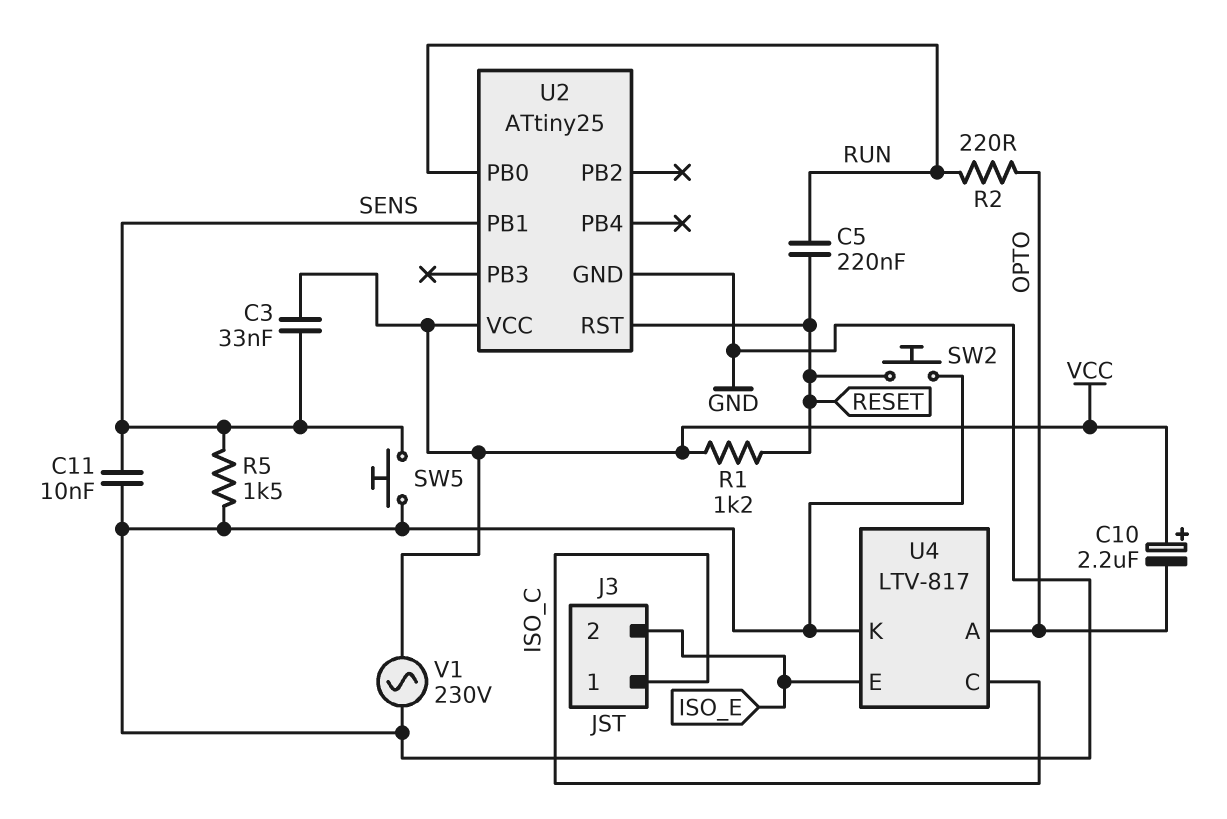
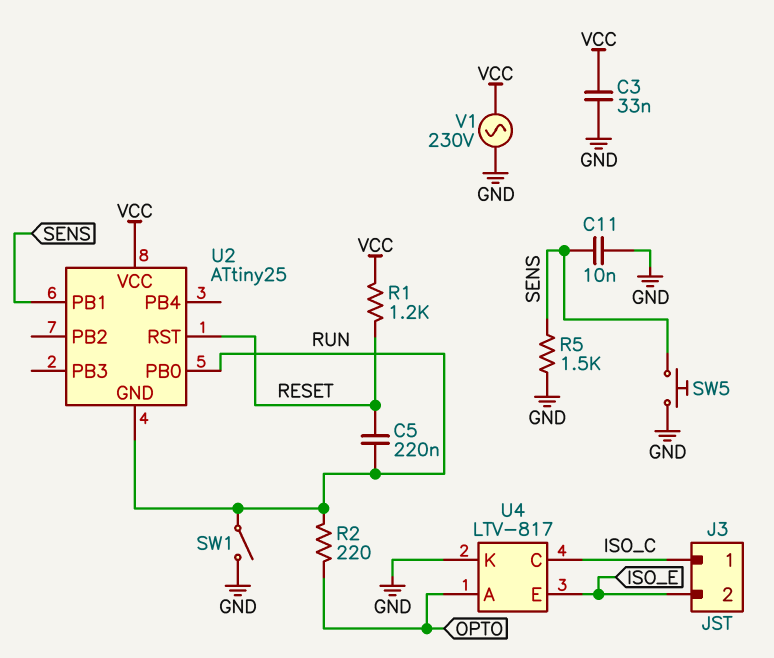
C3: 33nF (SENS, VCC) -> 33nF (GND, VCC)
C10: 2.2uF (plus VCC, minus OPTO) -> none
SW1: none -> switch (GND, RUN)
SW2: button (GND, RESET) -> none
U2 pin GND: GND -> RUN

